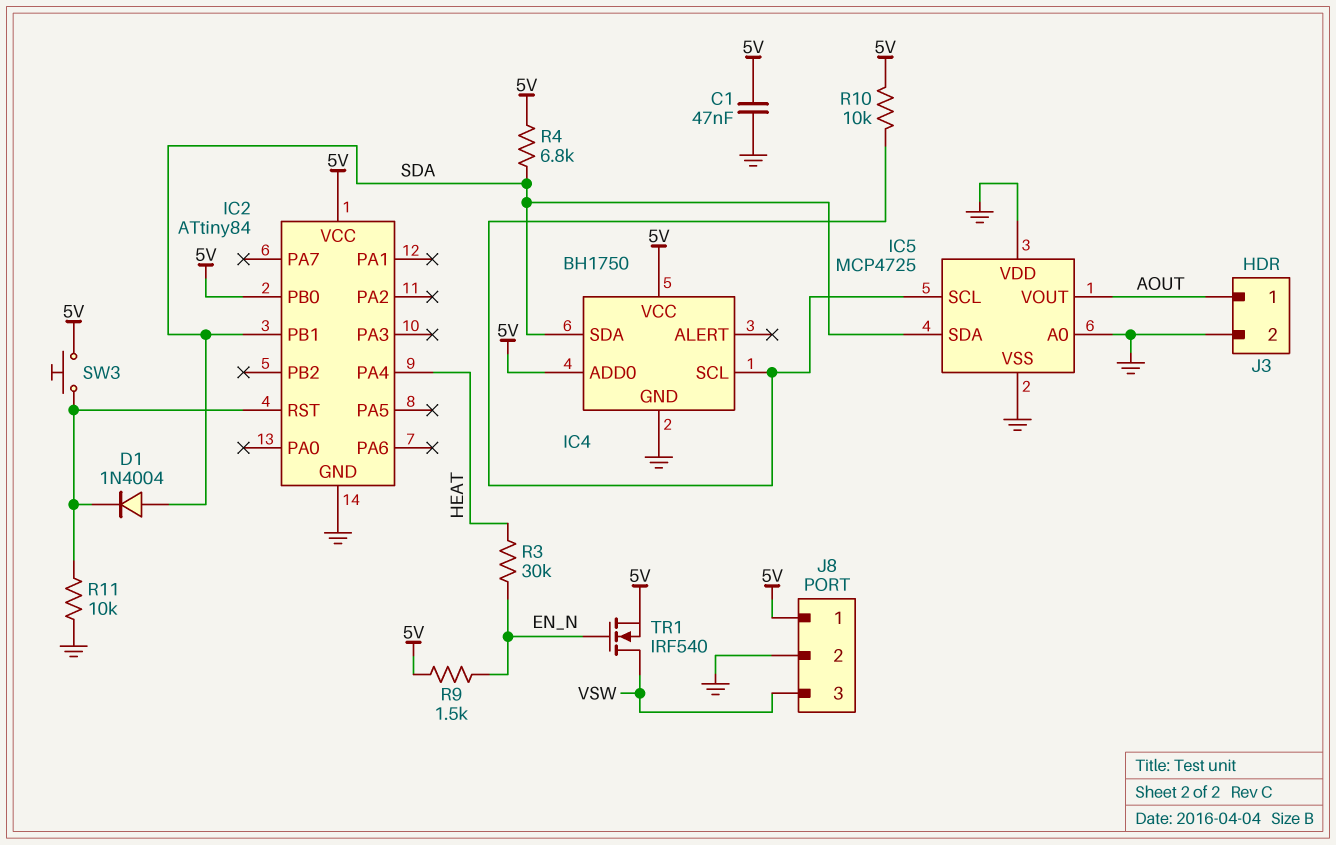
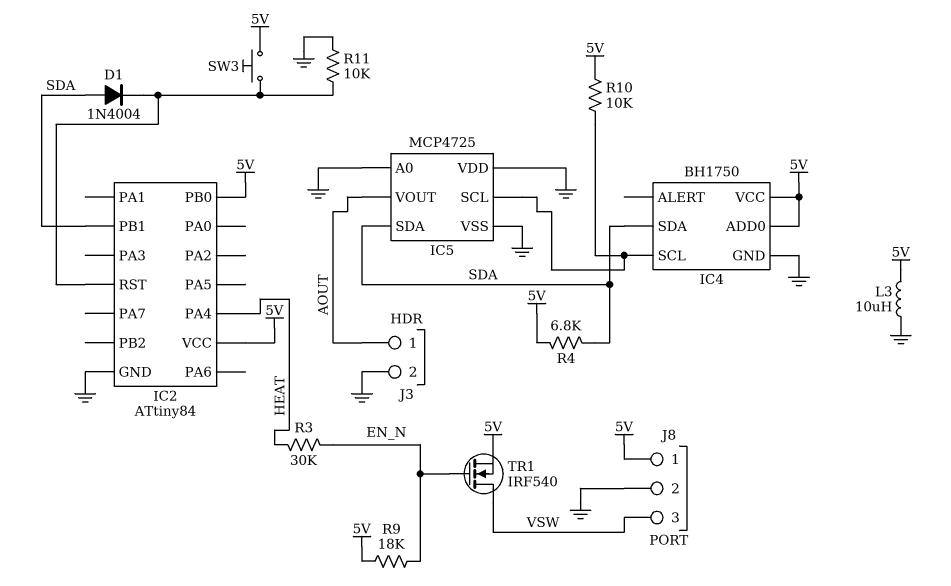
C1: 47nF (5V, GND) -> none
L3: none -> 10uH (5V, GND)
R9: 1.5k (5V, EN_N) -> 18k (5V, EN_N)

